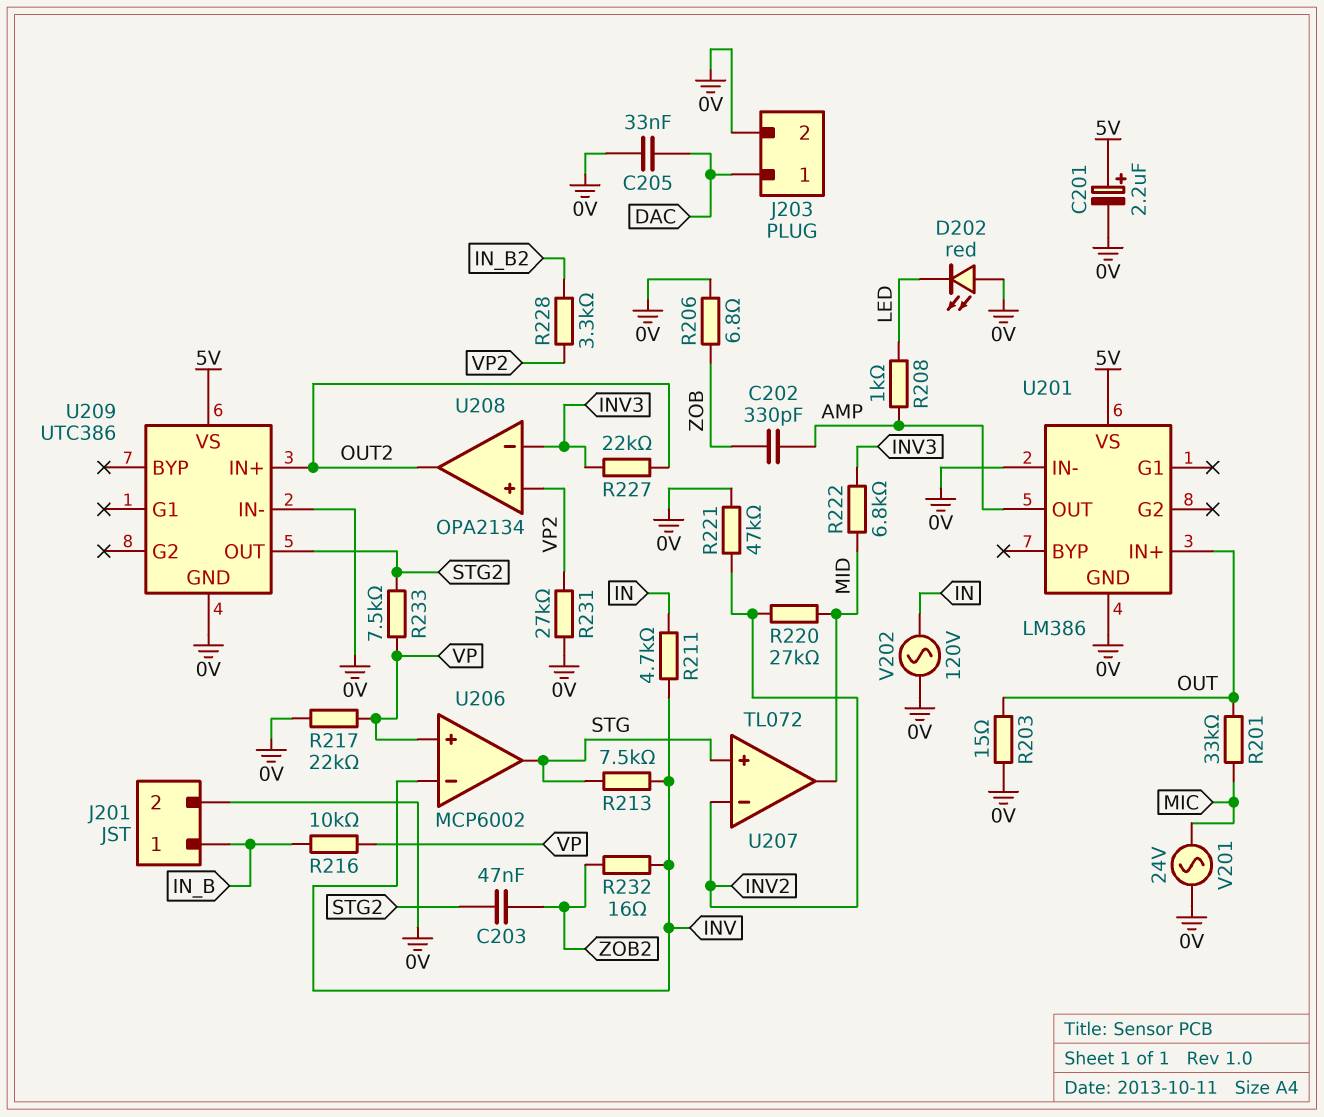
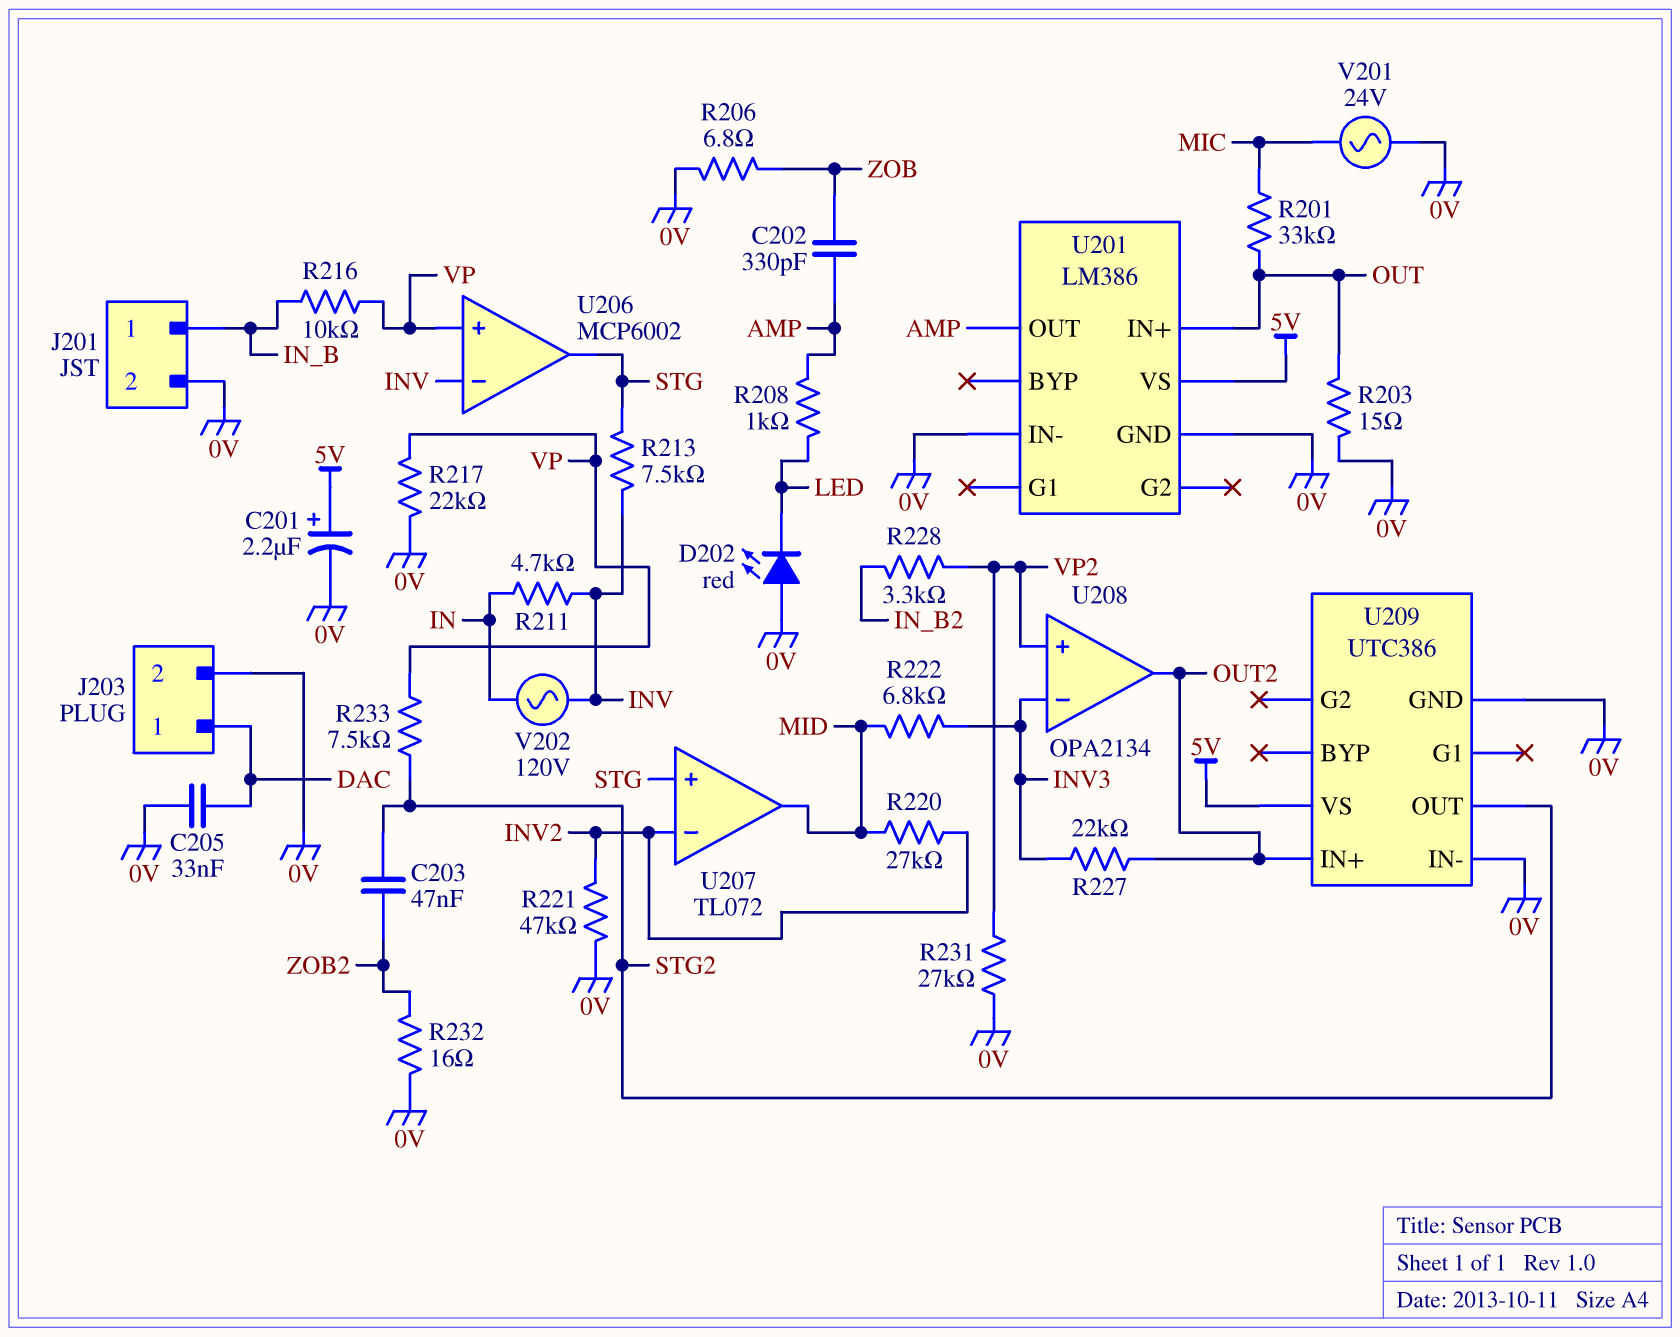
R232: 16 (INV, ZOB2) -> 16 (0V, ZOB2)
V202: AC 120V (0V, IN) -> AC 120V (IN, INV)

